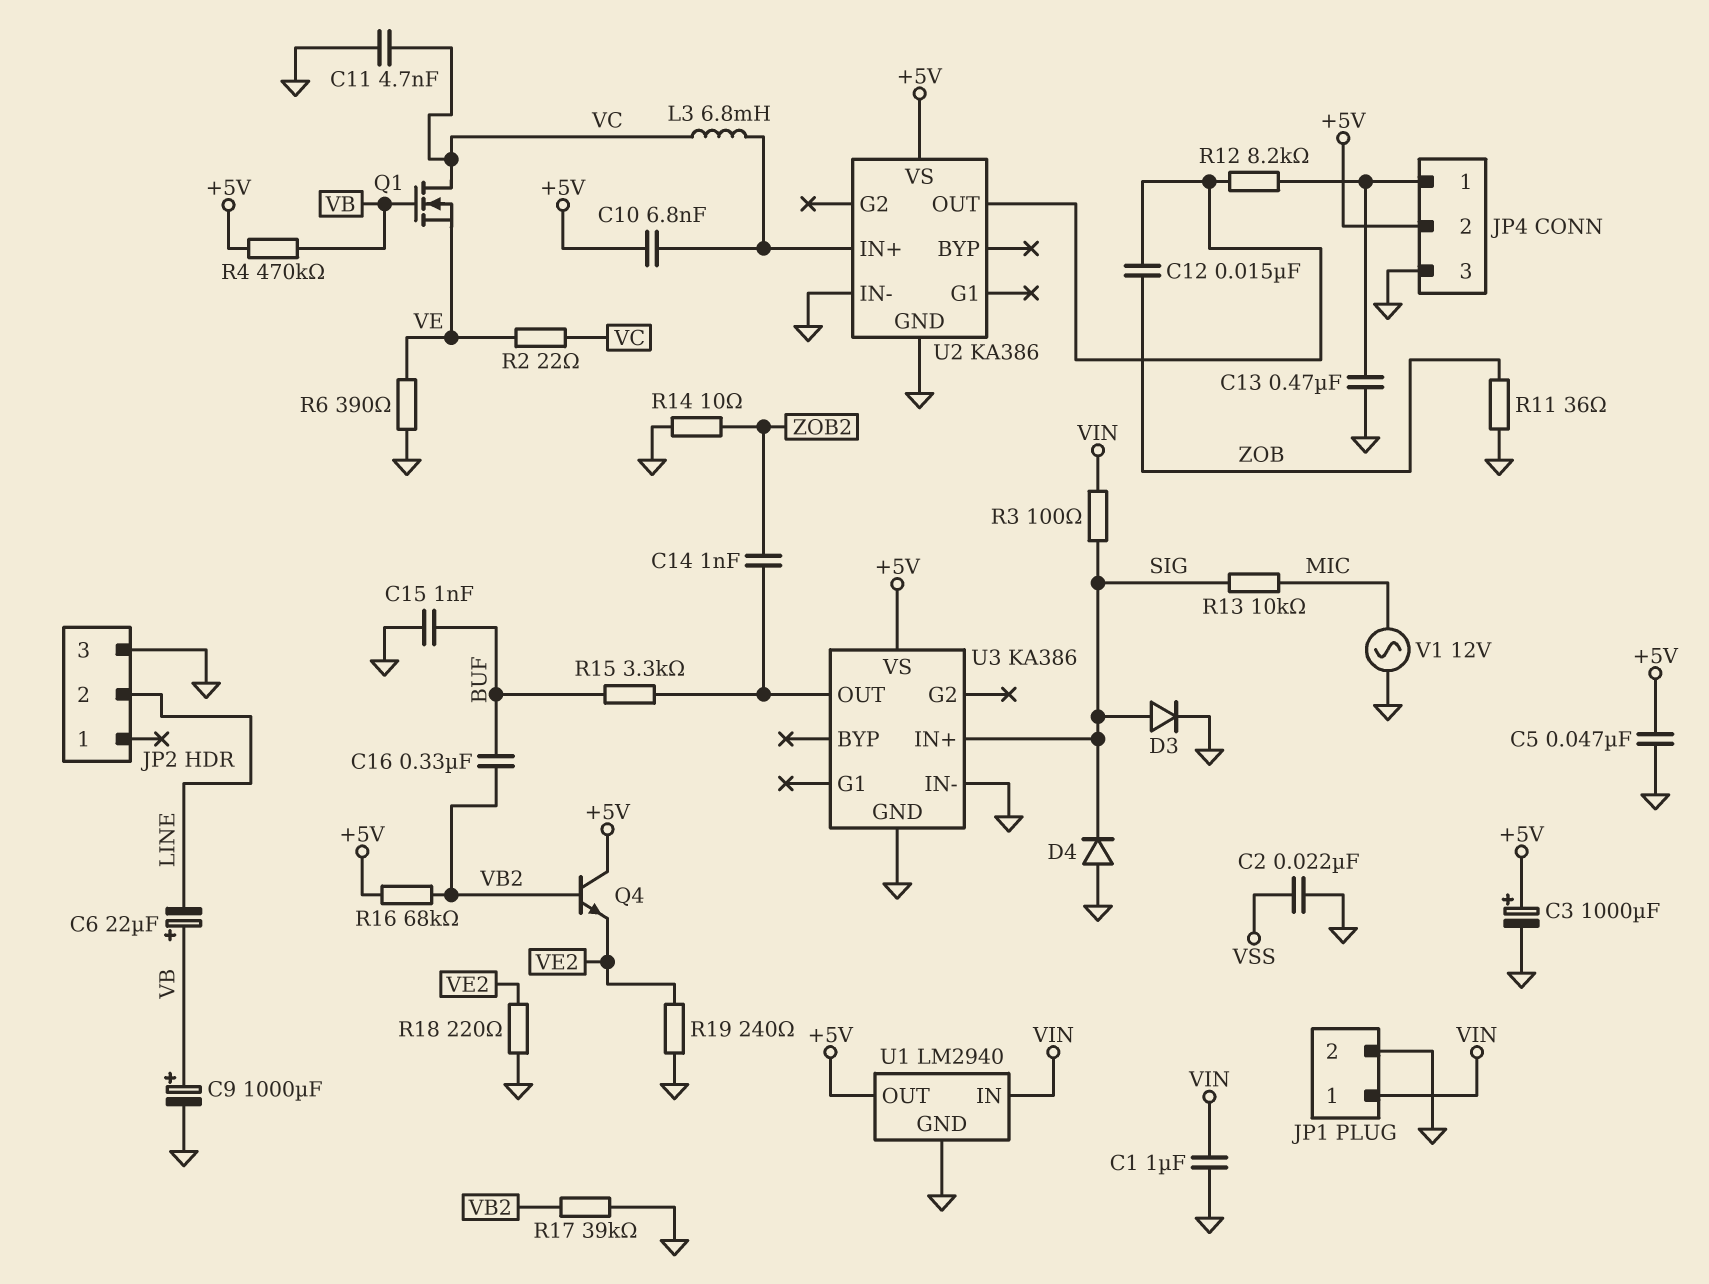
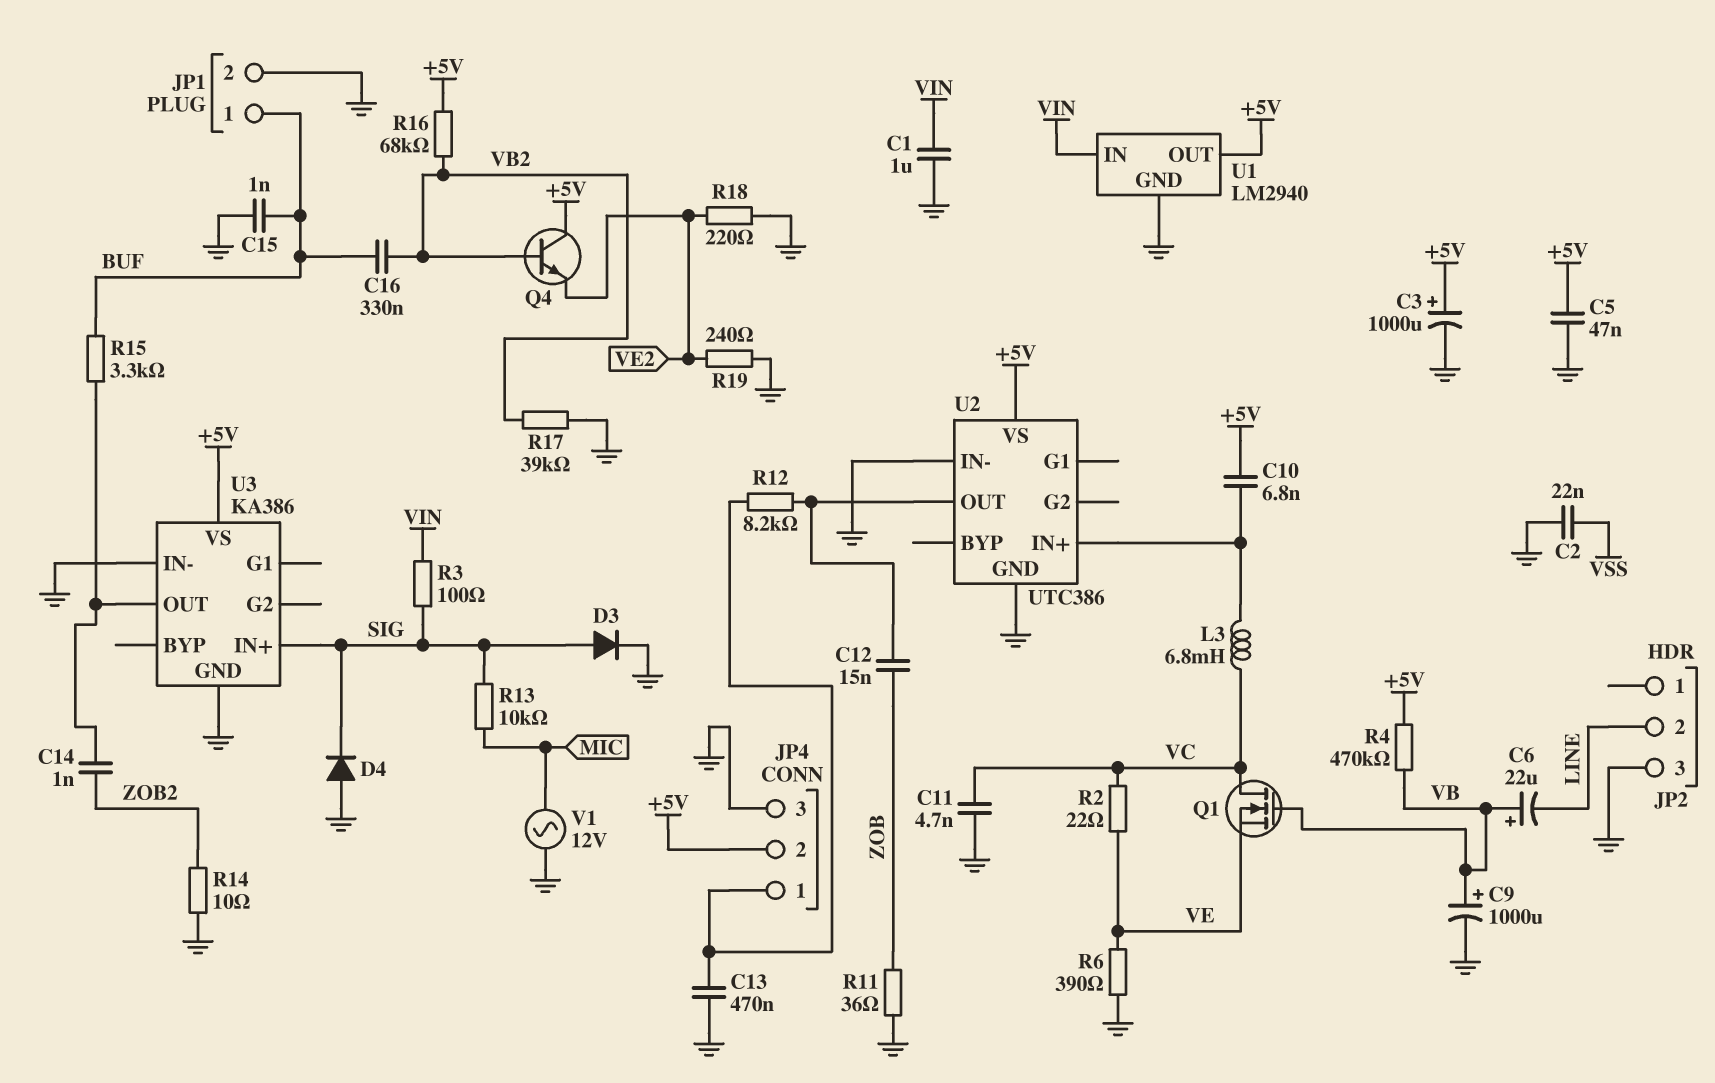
JP1 pin 1: VIN -> BUF
U2: KA386 -> UTC386

